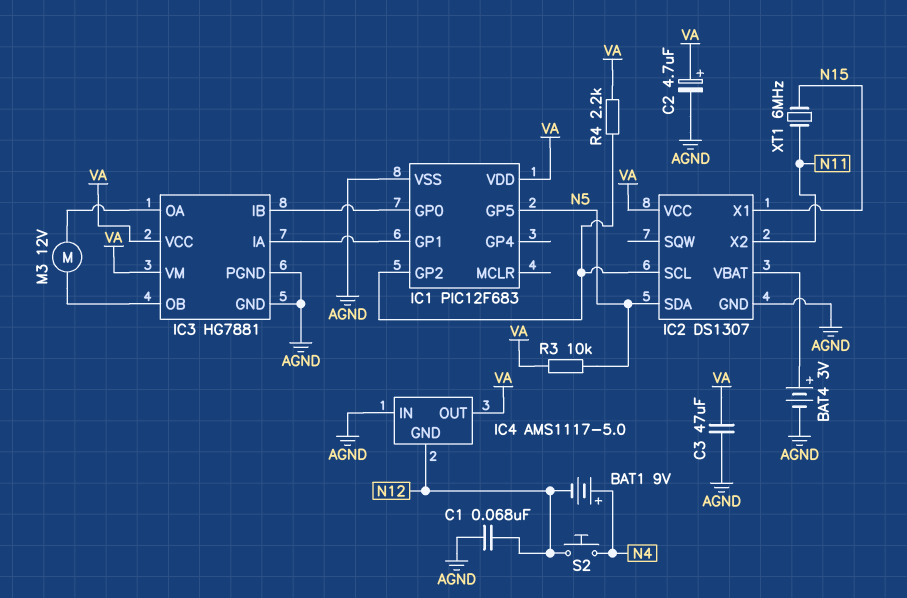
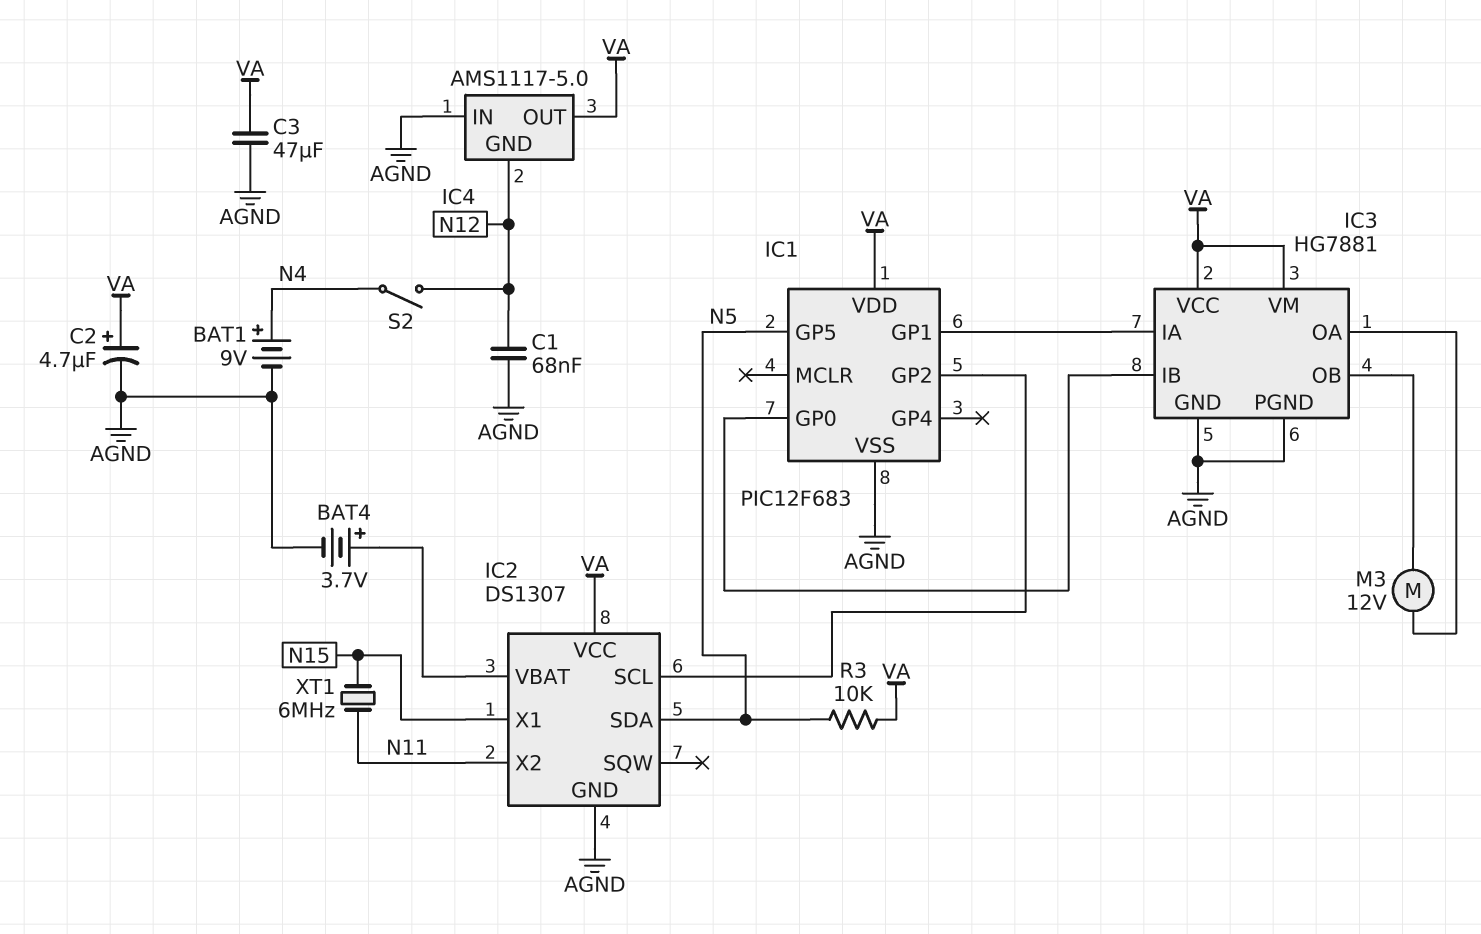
BAT1: 9V (plus N4, minus N12) -> 9V (plus N4, minus AGND)
BAT4: 3V (plus IC2/VBAT, minus AGND) -> 3.7V (plus IC2/VBAT, minus AGND)
R4: 2.2k (IC1/GP2, VA) -> none
S2: button (N4, N12) -> switch (N4, N12)

